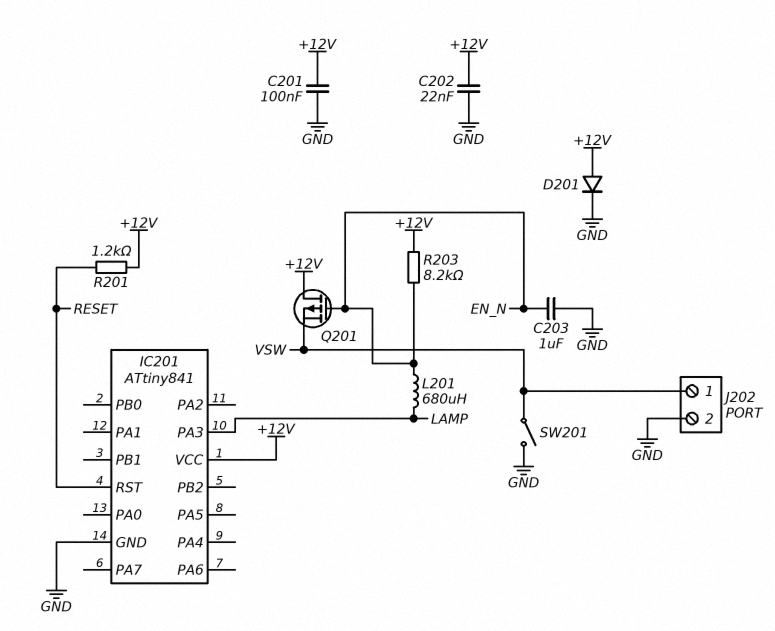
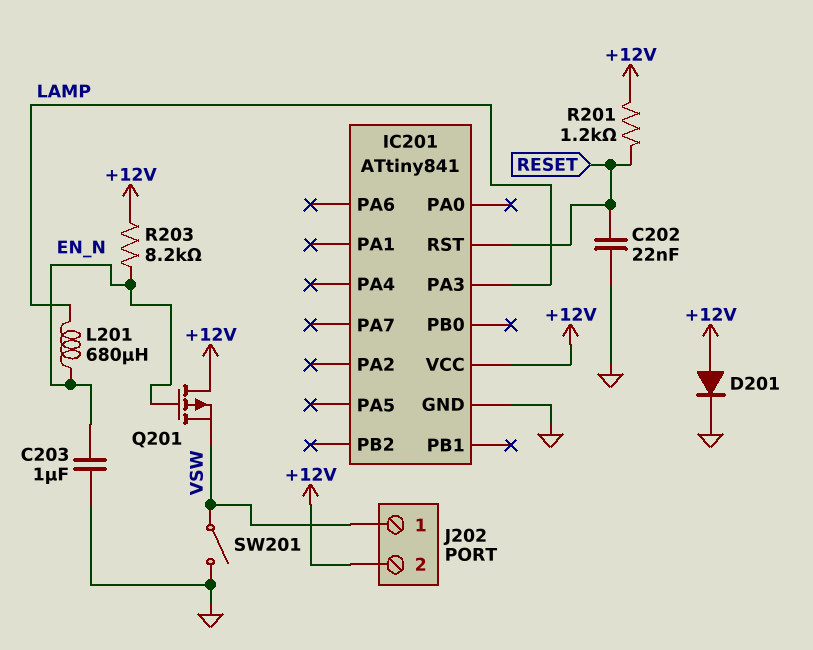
C201: 100nF (+12V, GND) -> none
C202: 22nF (+12V, GND) -> 22nF (GND, RESET)
J202 pin 2: GND -> +12V

